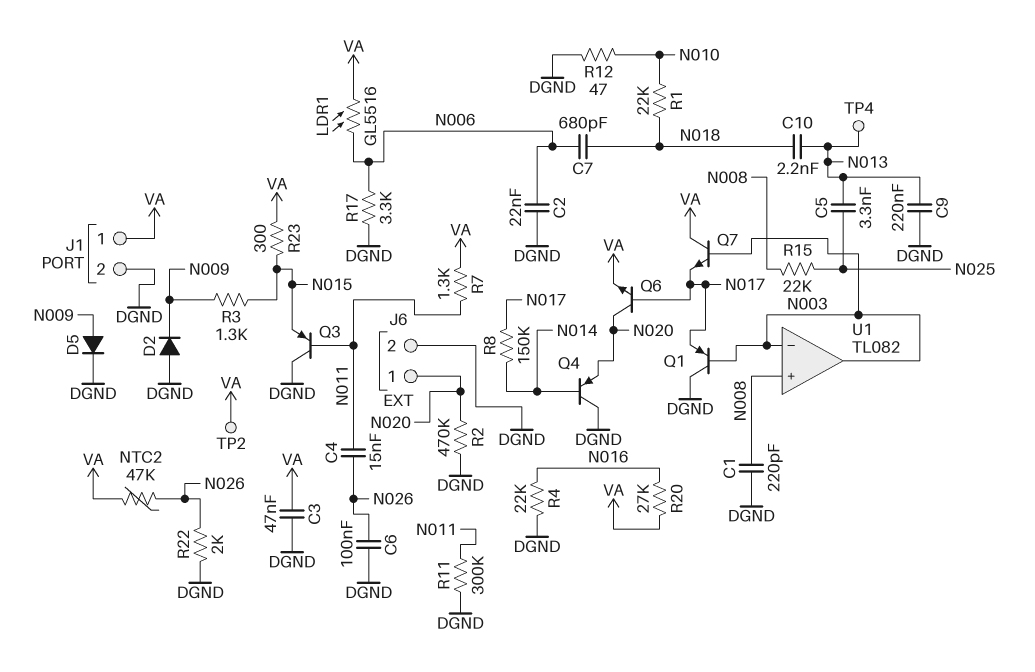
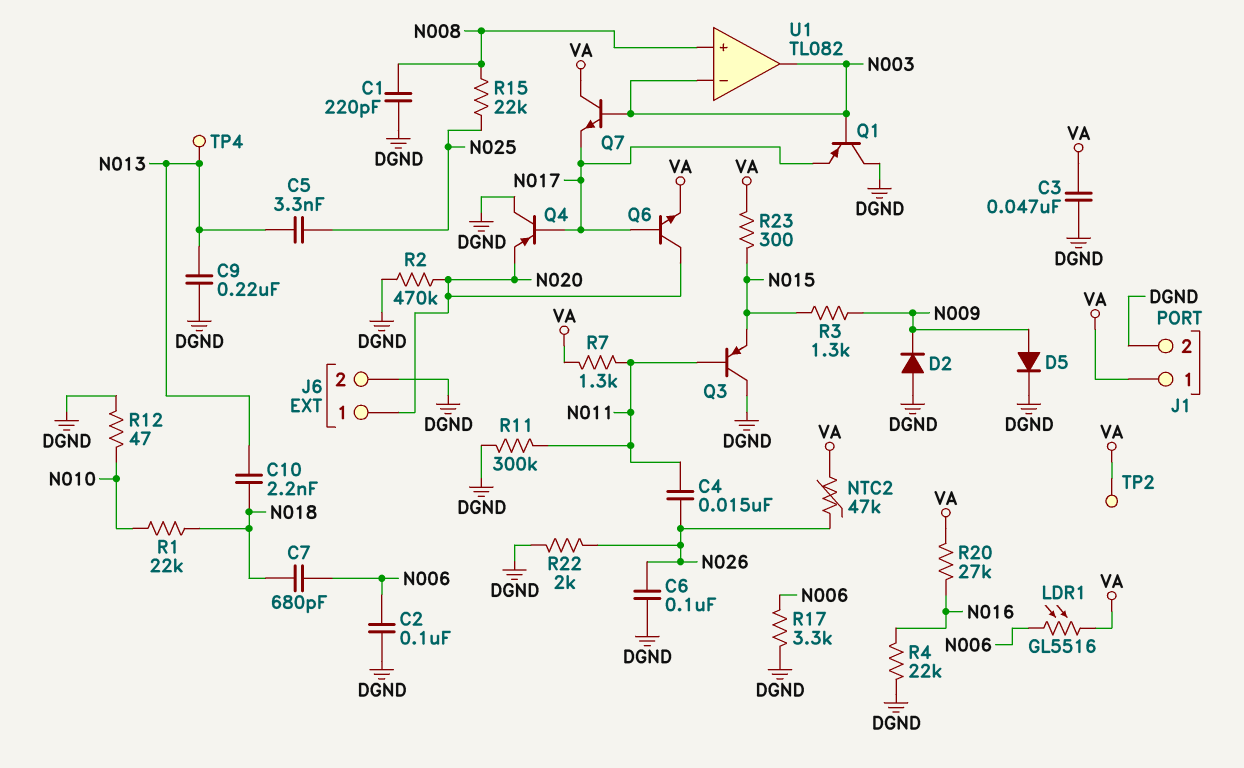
C2: 22nF (DGND, N006) -> 100nF (DGND, N006)
Q4: PNP (B N014, C DGND, E N020) -> PNP (B N017, C DGND, E N020)
R8: 150k (N014, N017) -> none

